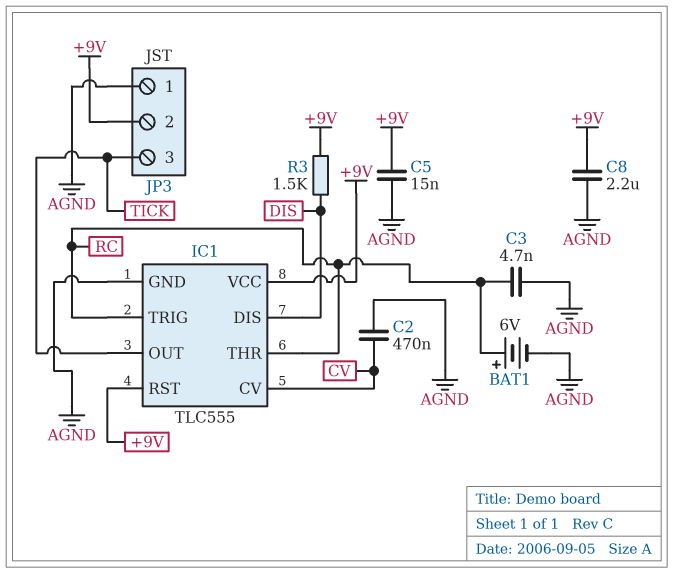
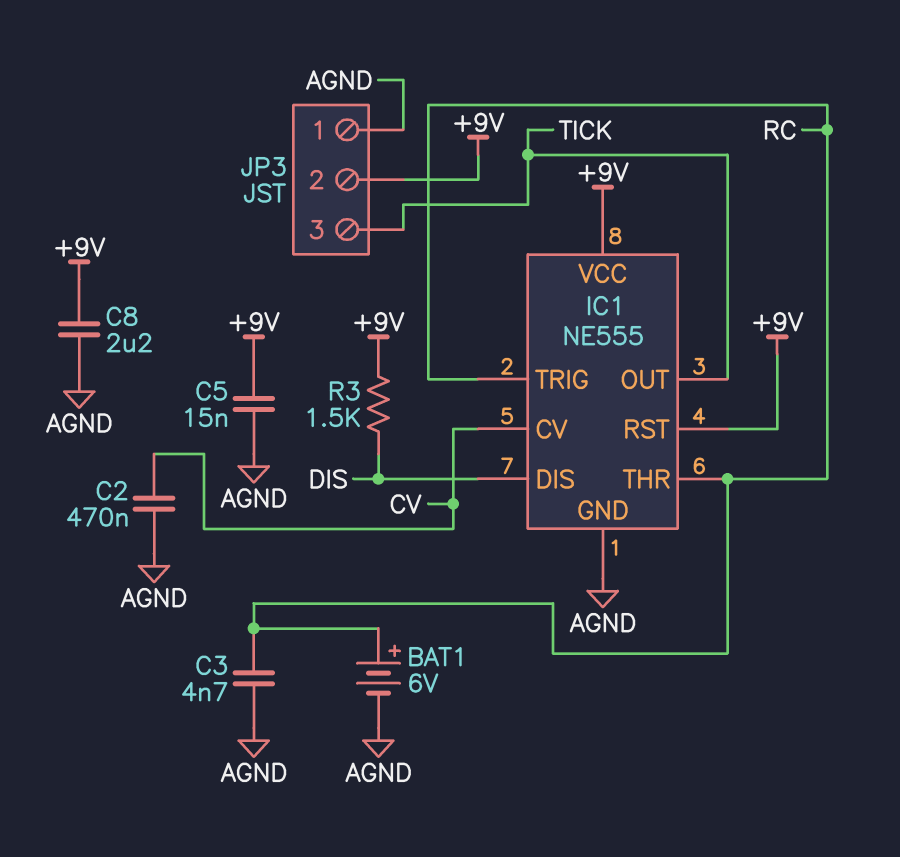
IC1: TLC555 -> NE555

